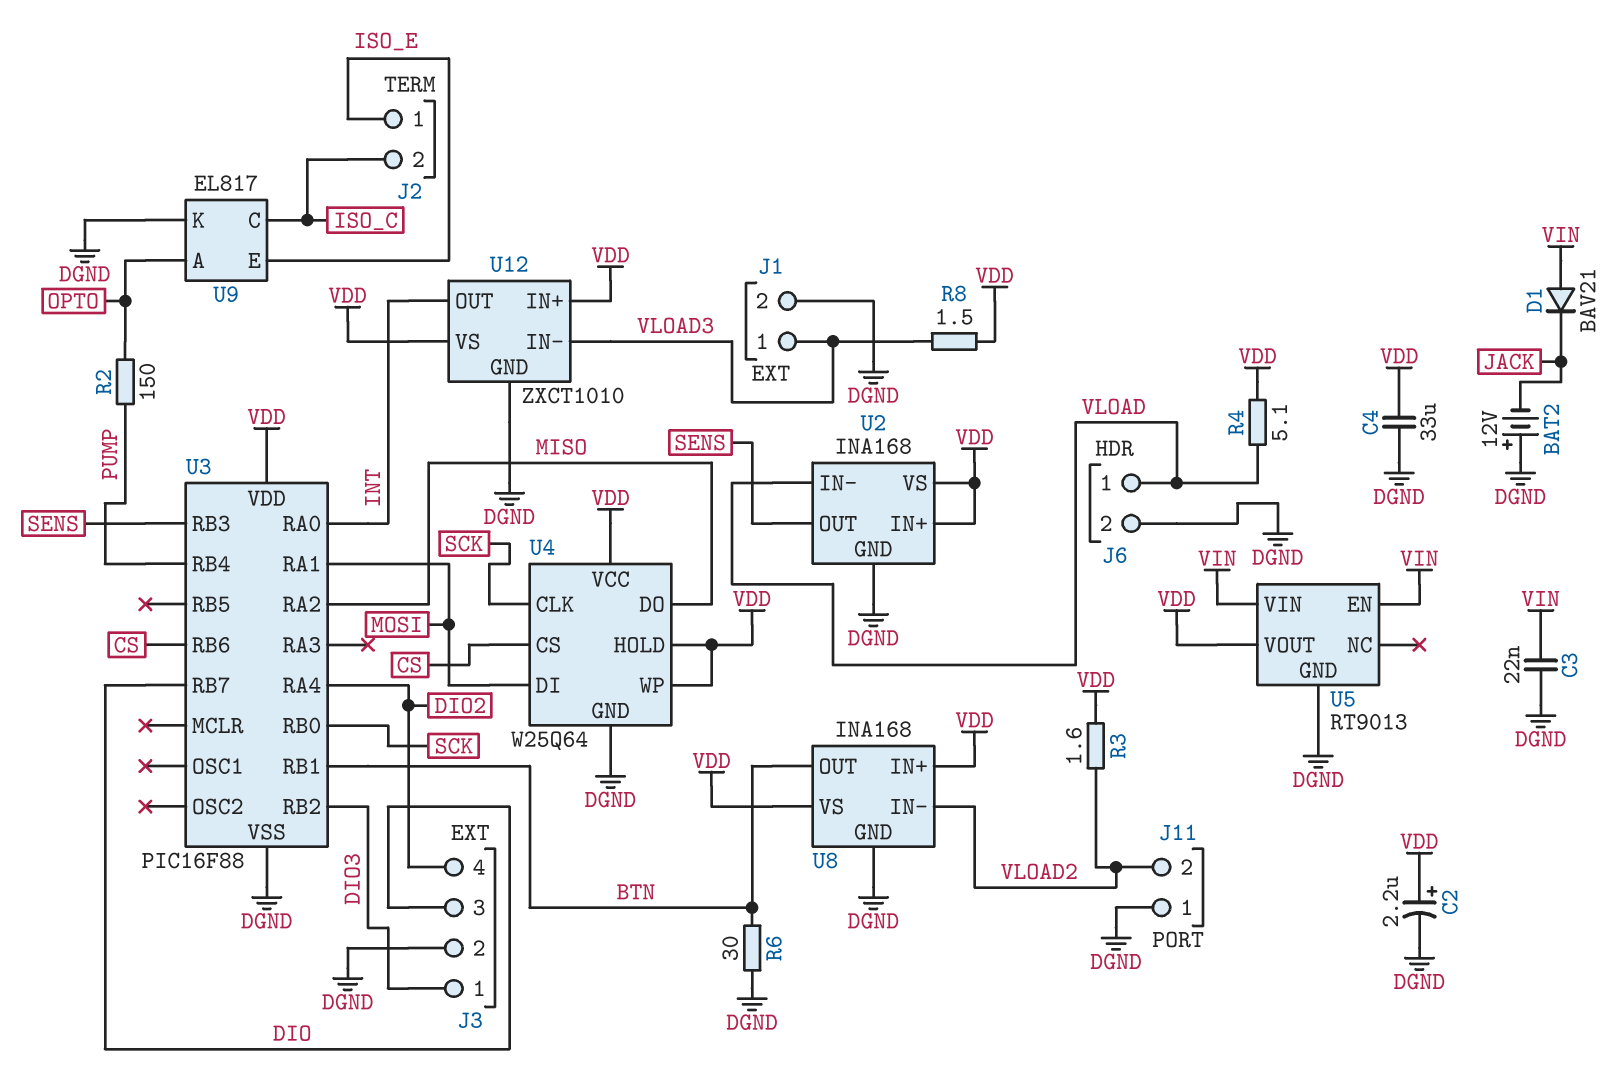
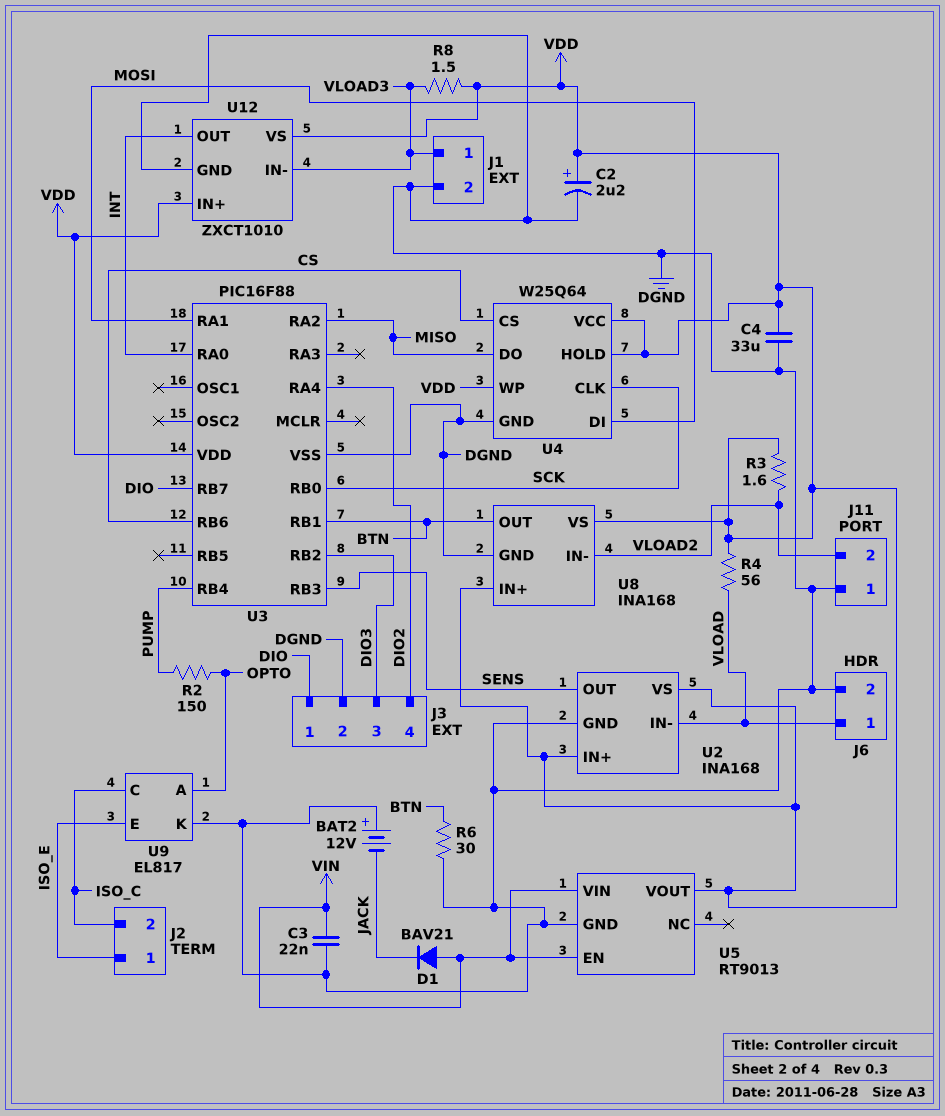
J3 pin 1: DIO3 -> DIO
J3 pin 3: DIO -> DIO3
R4: 5.1 (VDD, VLOAD) -> 56 (VDD, VLOAD)

